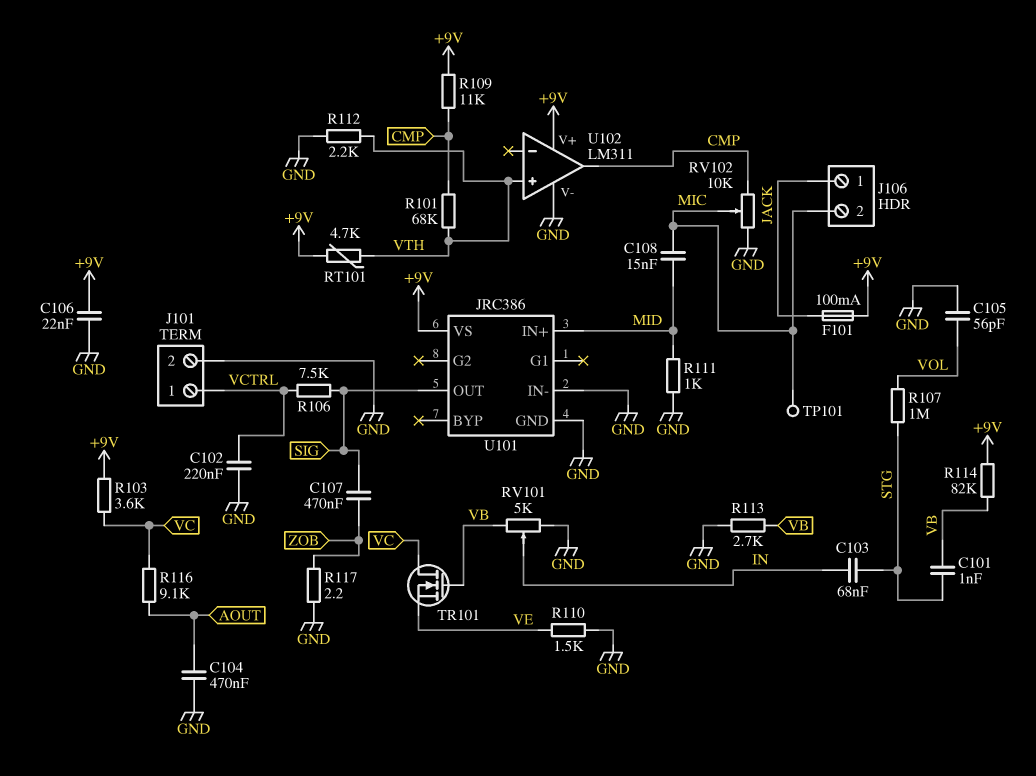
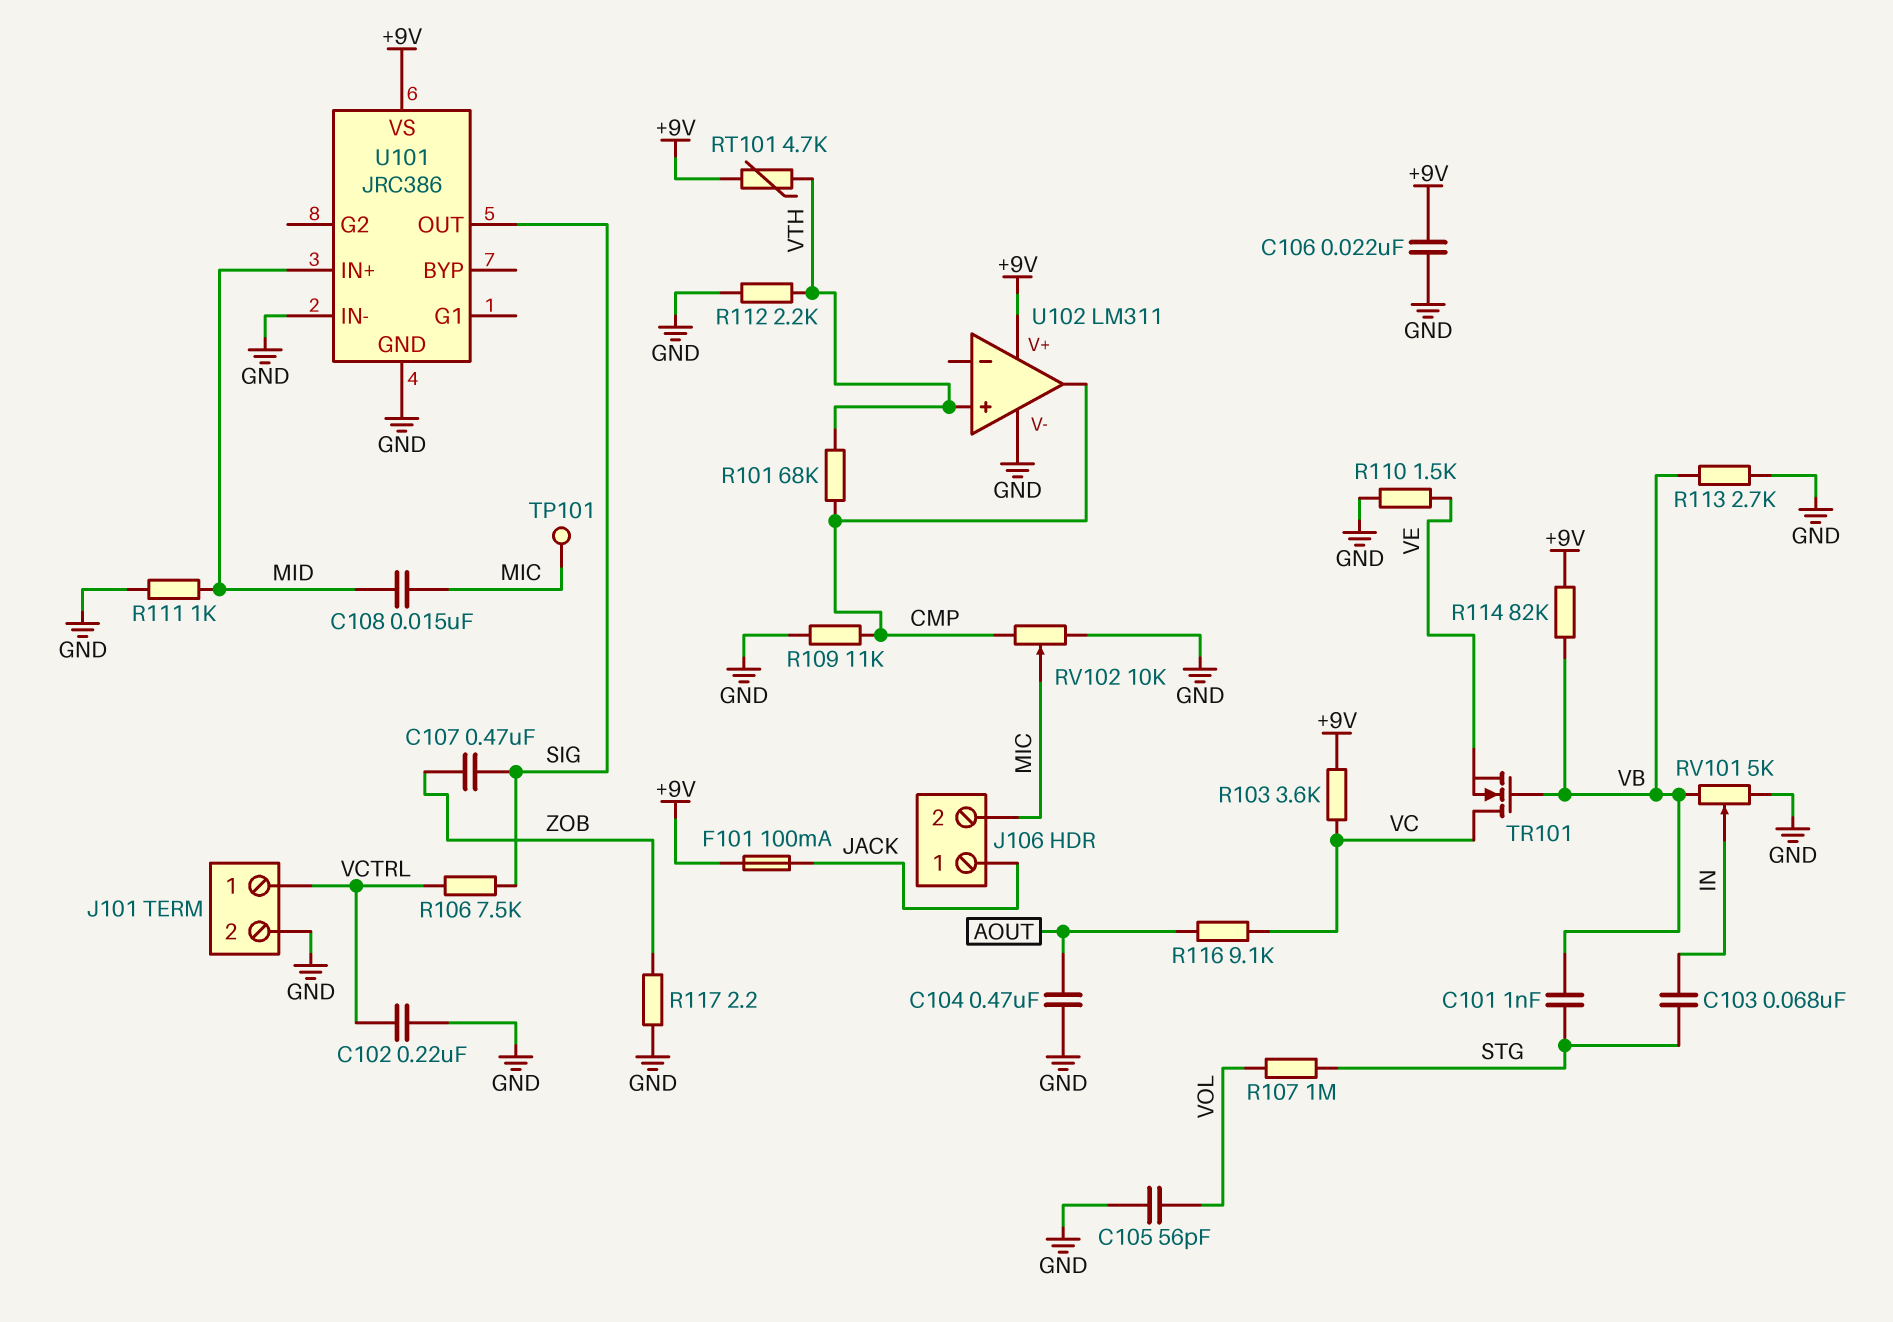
R109: 11k (+9V, CMP) -> 11k (CMP, GND)

